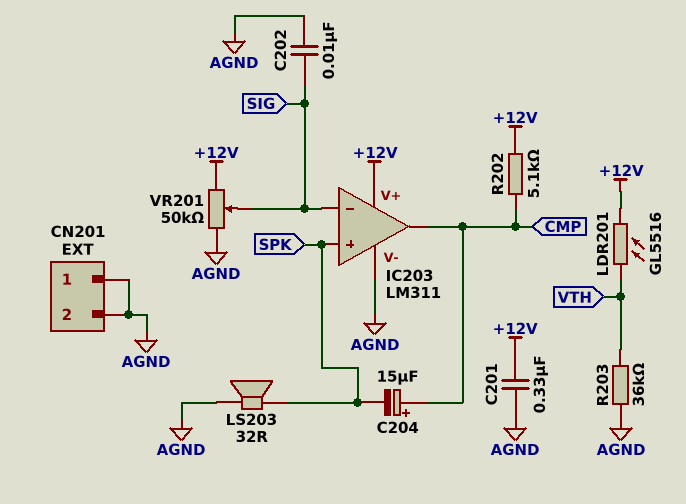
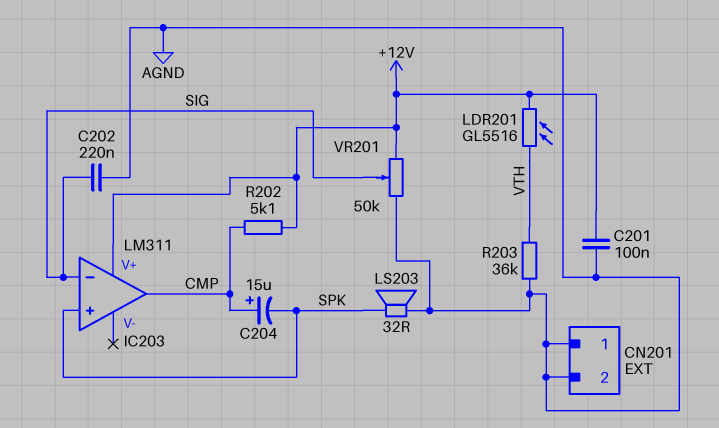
C201: 330nF (+12V, AGND) -> 100nF (+12V, AGND)
C202: 10nF (AGND, SIG) -> 220nF (AGND, SIG)
IC203 pin V-: AGND -> none

